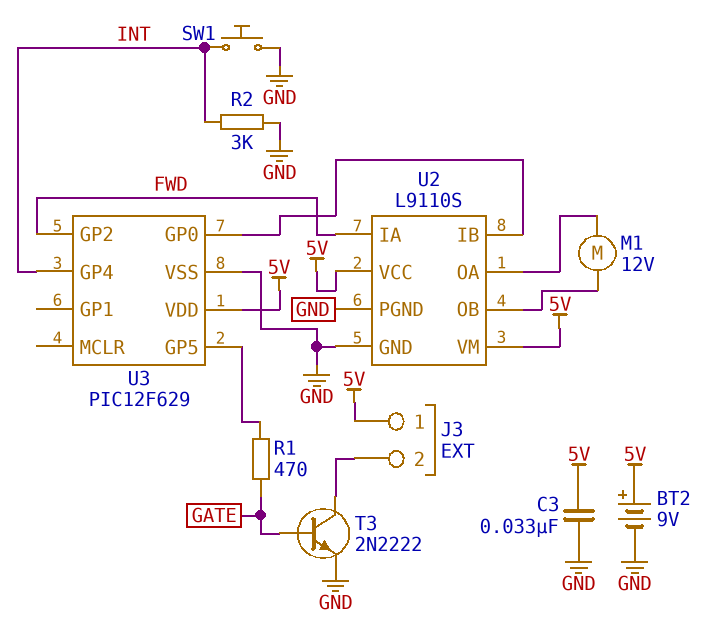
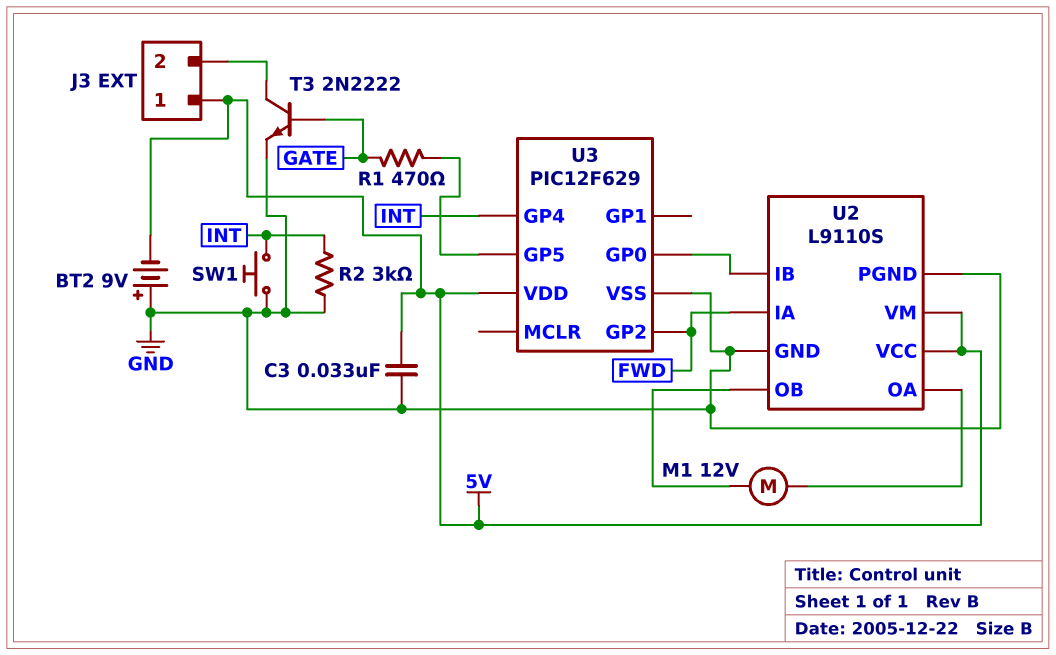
BT2: 9V (plus 5V, minus GND) -> 9V (plus GND, minus 5V)

